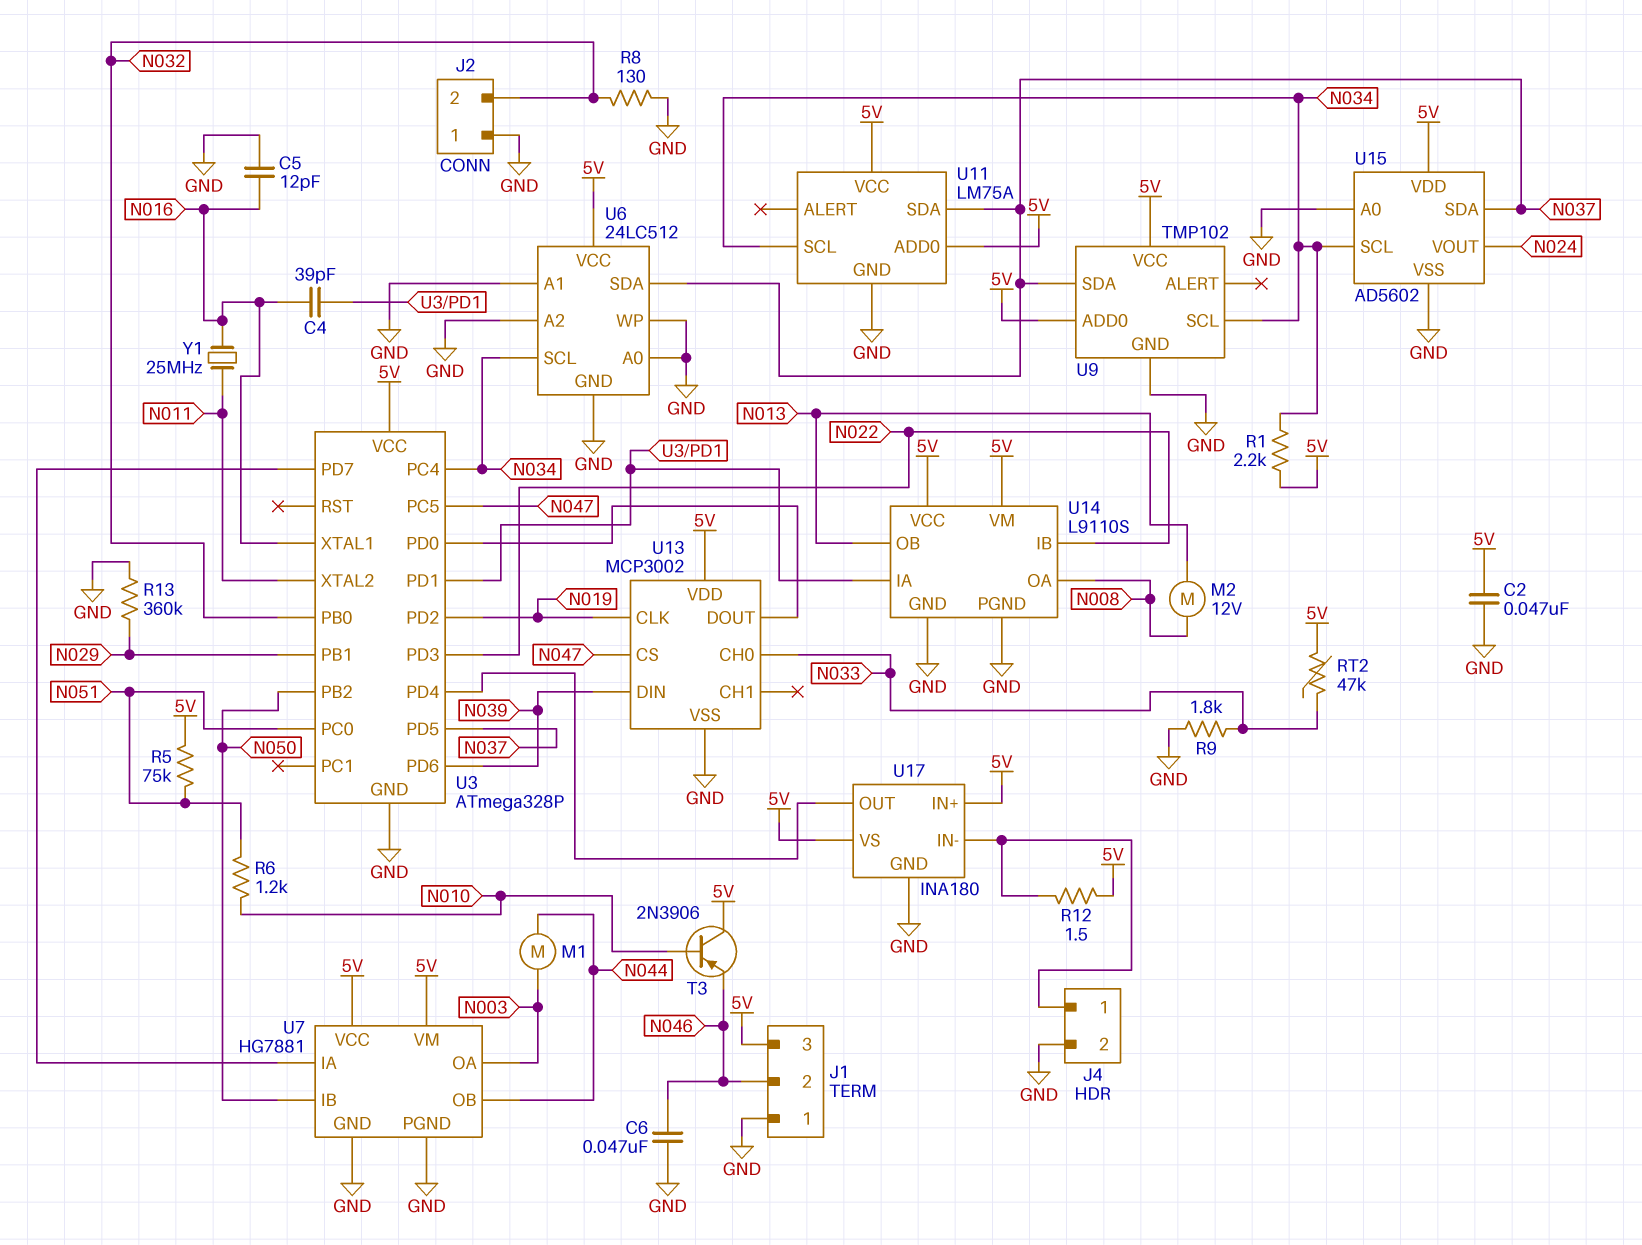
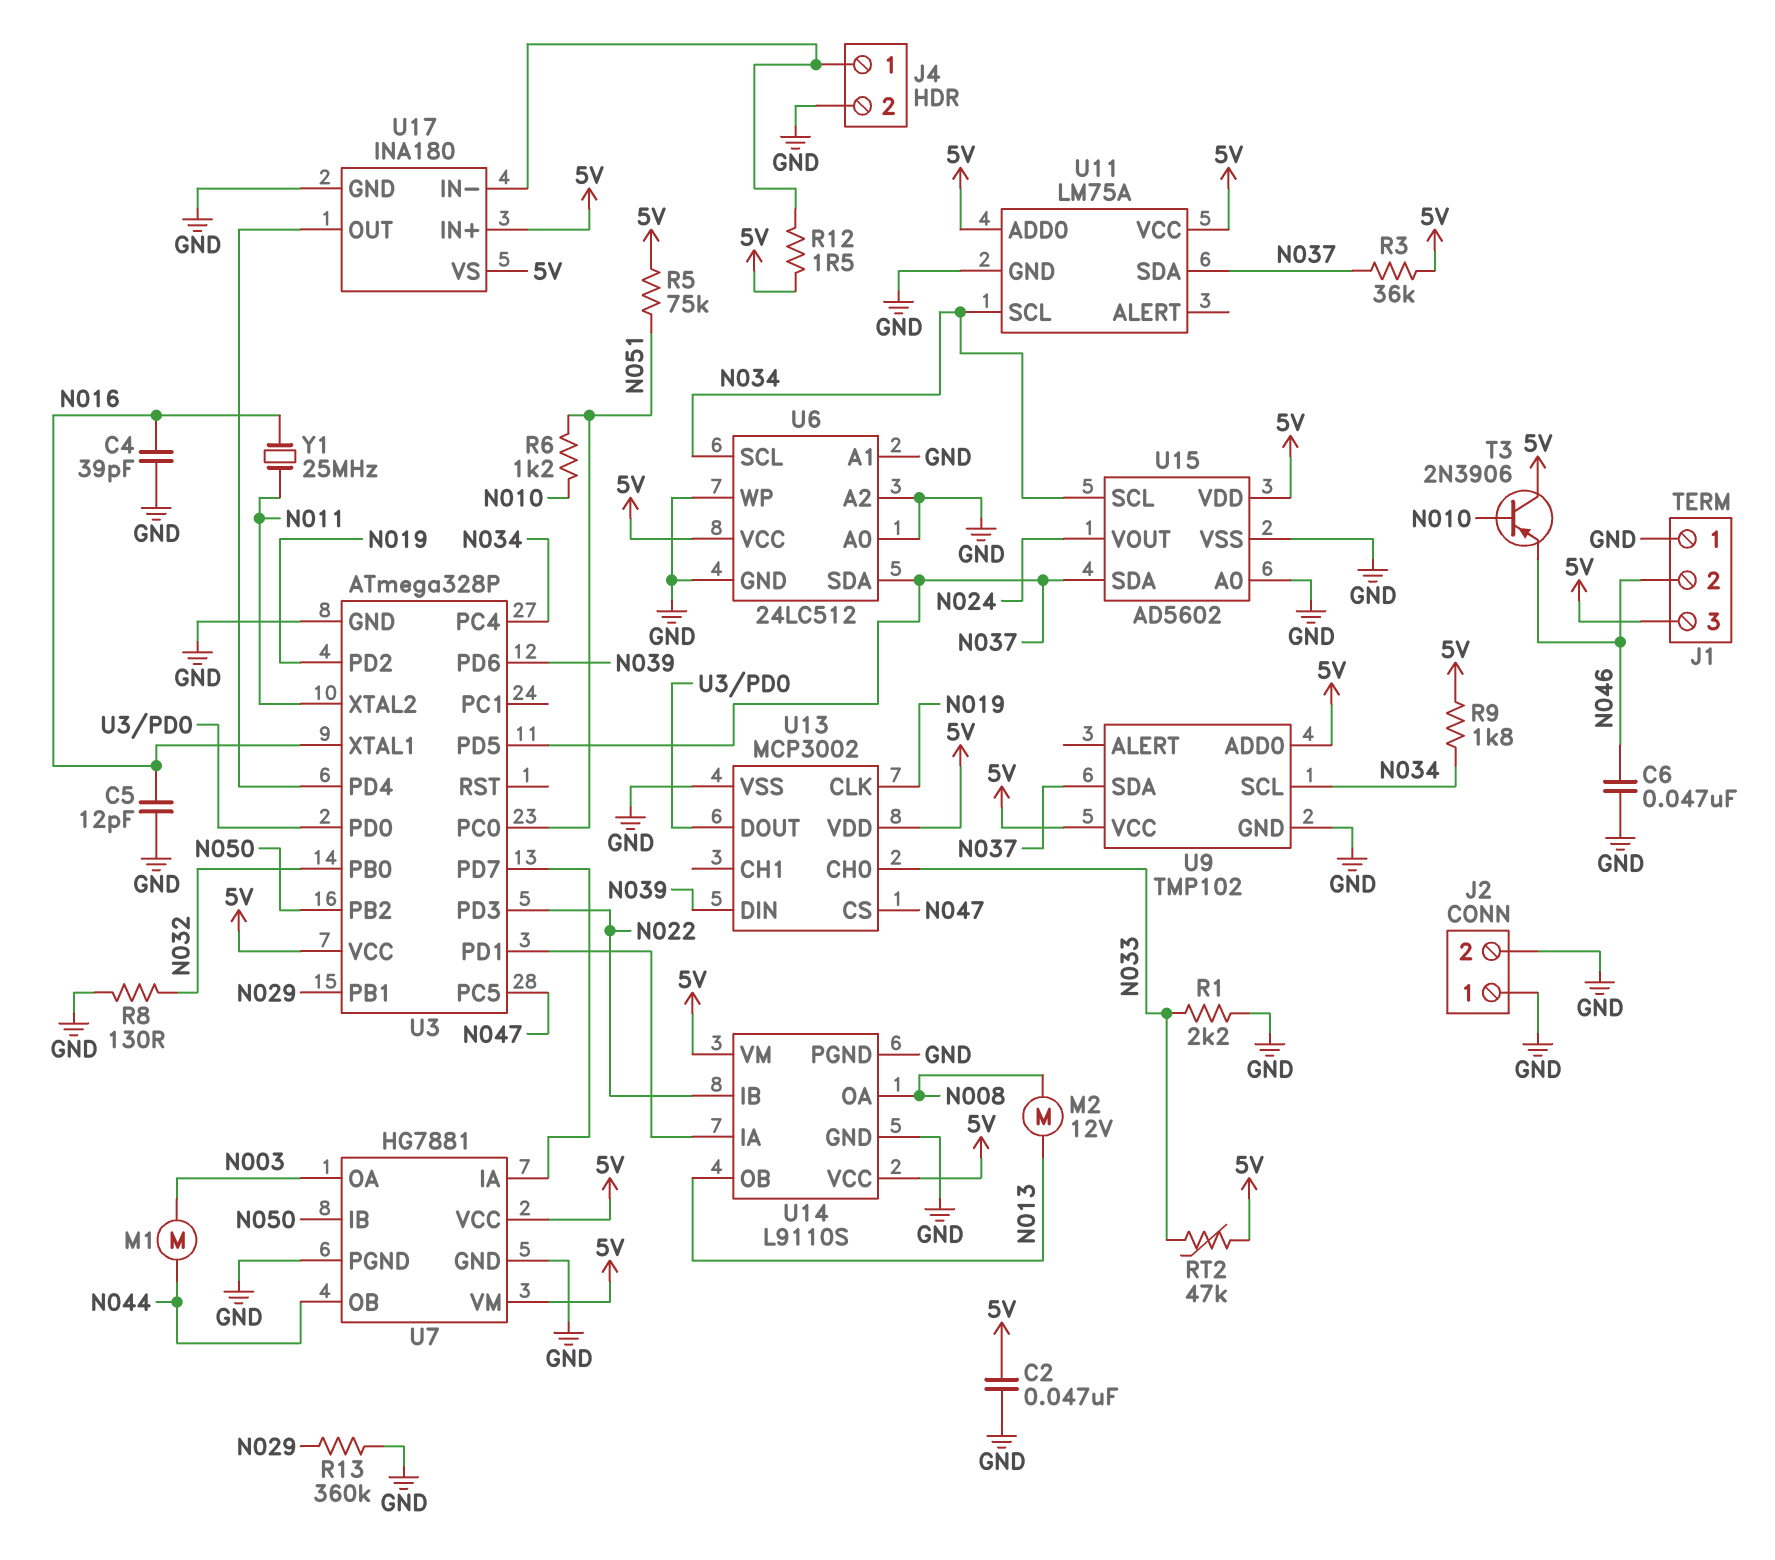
C4: 39pF (N016, U3/PD1) -> 39pF (GND, N016)
J2 pin 2: N032 -> GND
R1: 2.2k (5V, N034) -> 2.2k (GND, N033)
R3: none -> 36k (5V, N037)
R9: 1.8k (GND, N033) -> 1.8k (5V, N034)

